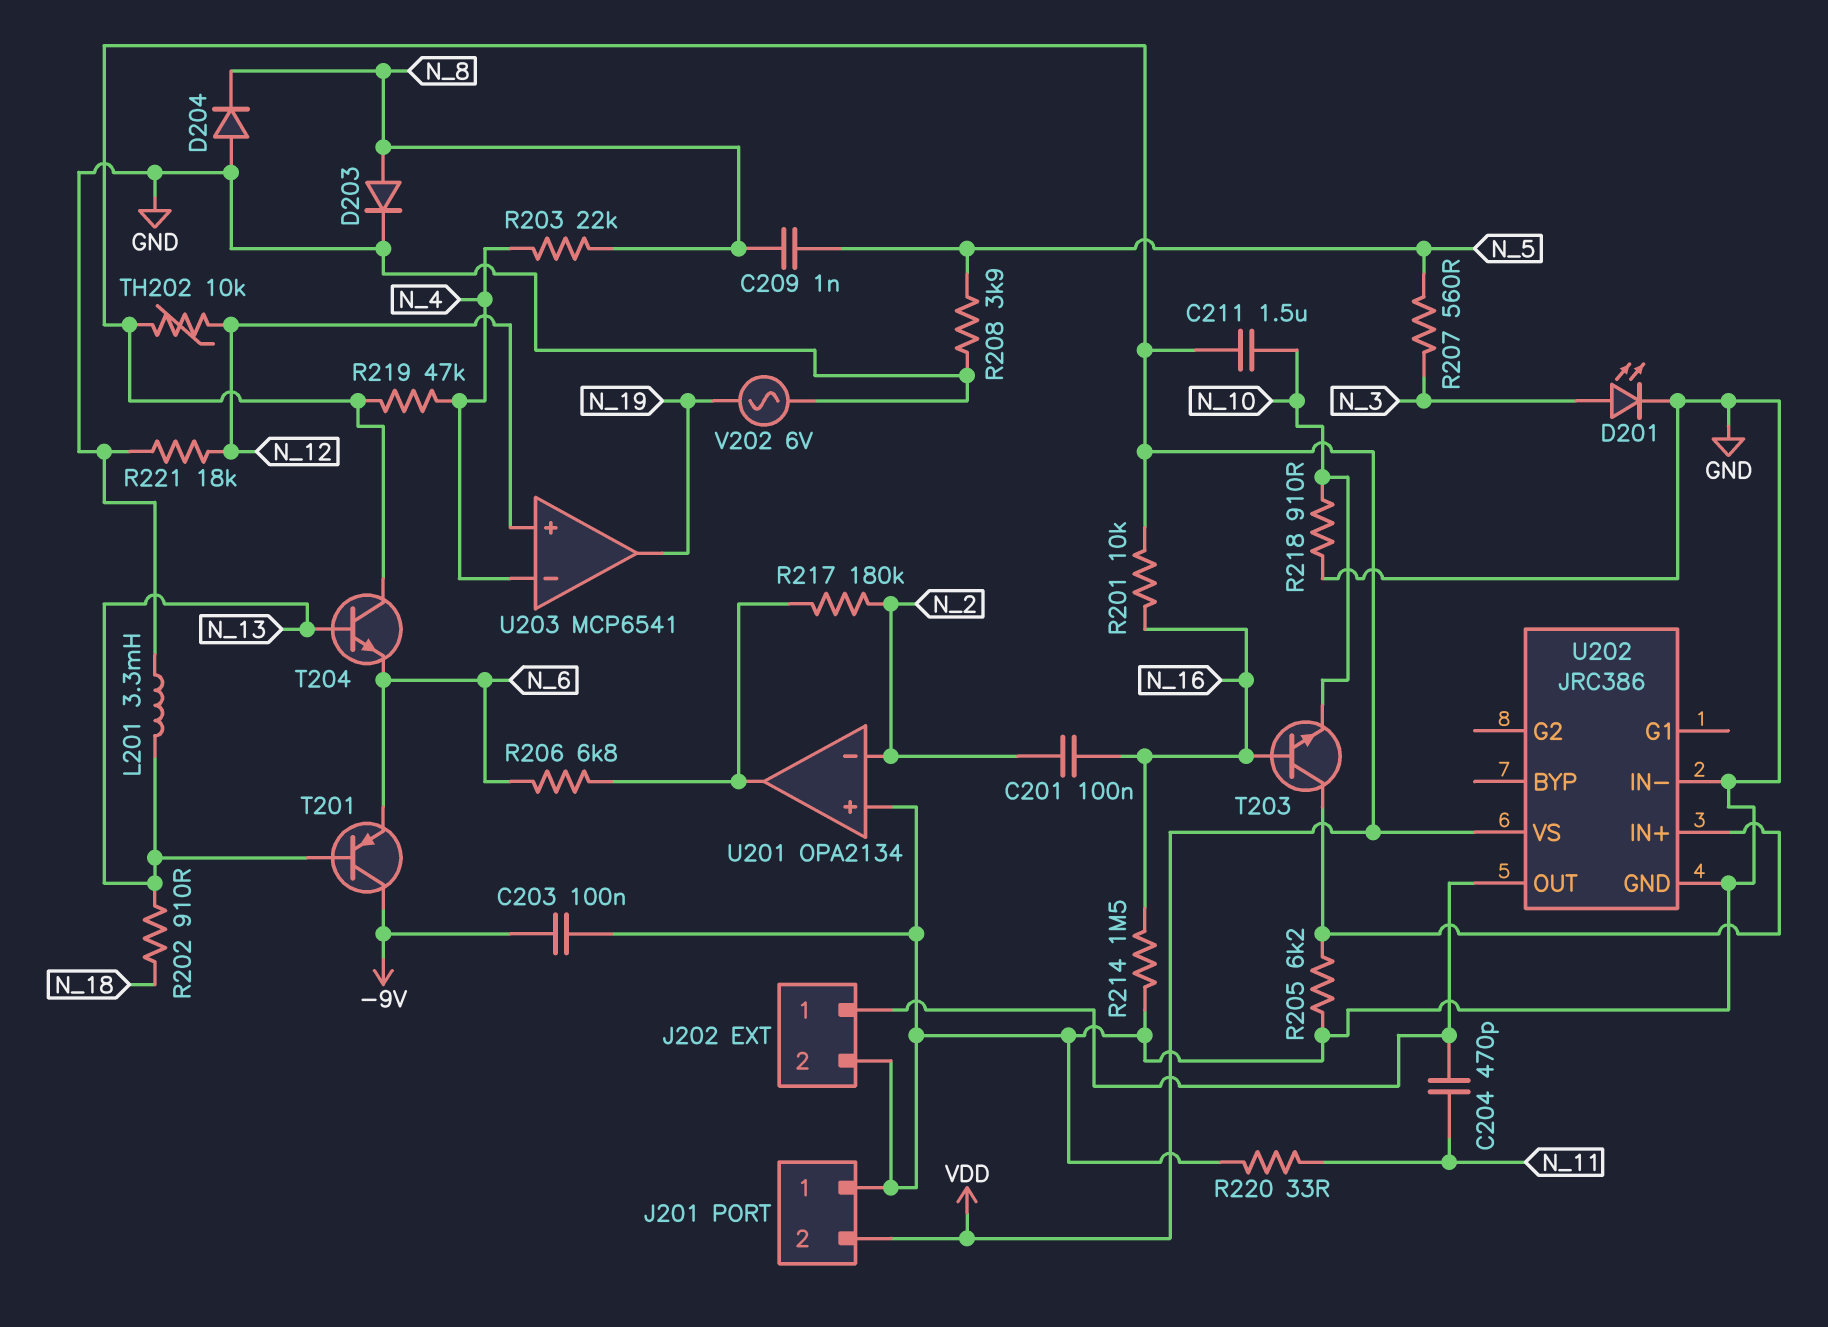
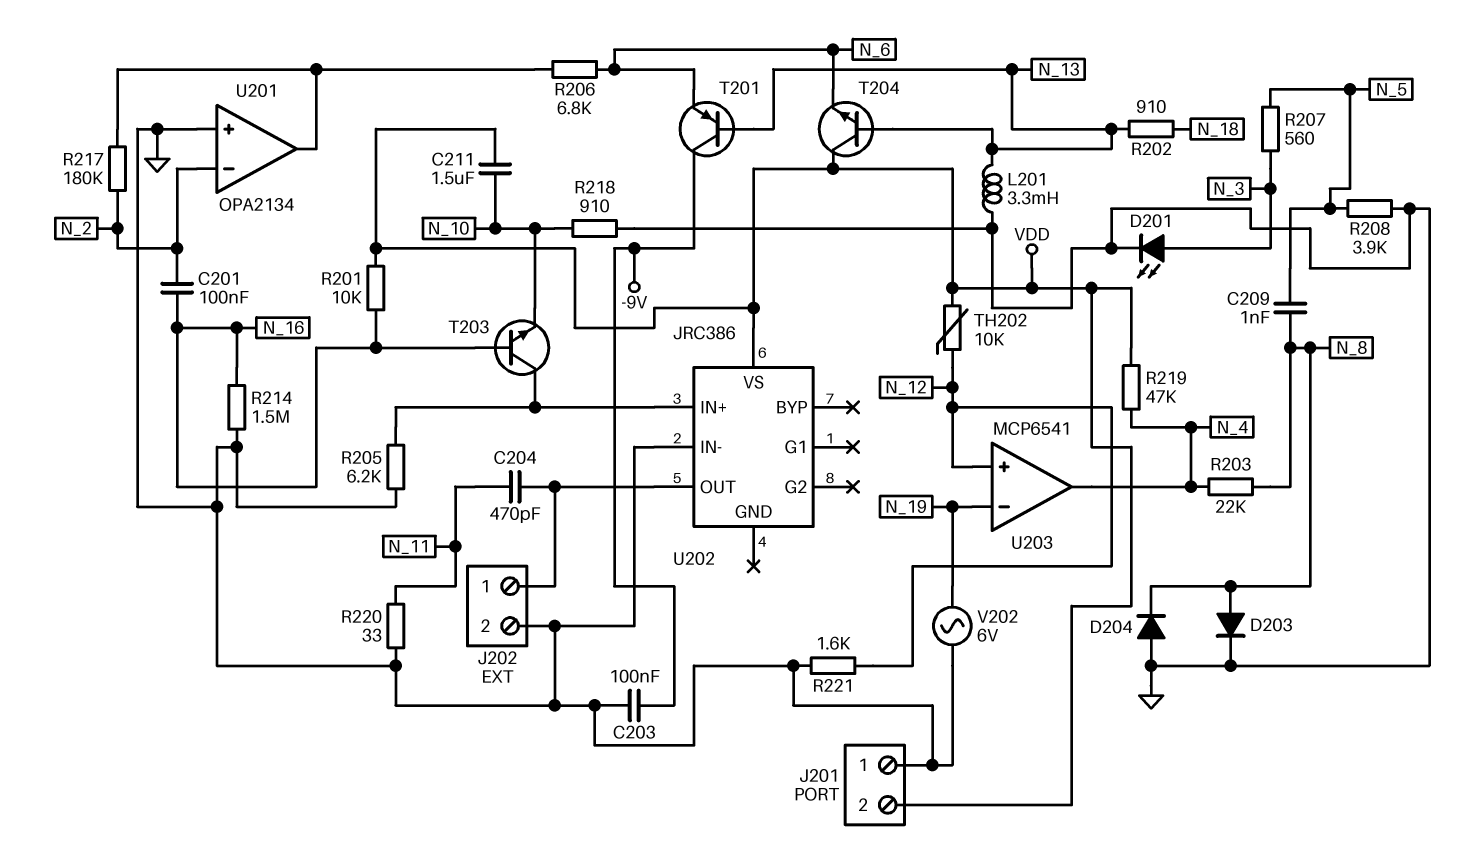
R221: 18k (GND, N_12) -> 1.6k (GND, N_12)
U202 pin GND: GND -> none
U203 pin in-: N_4 -> N_19
U203 pin out: N_19 -> N_4

